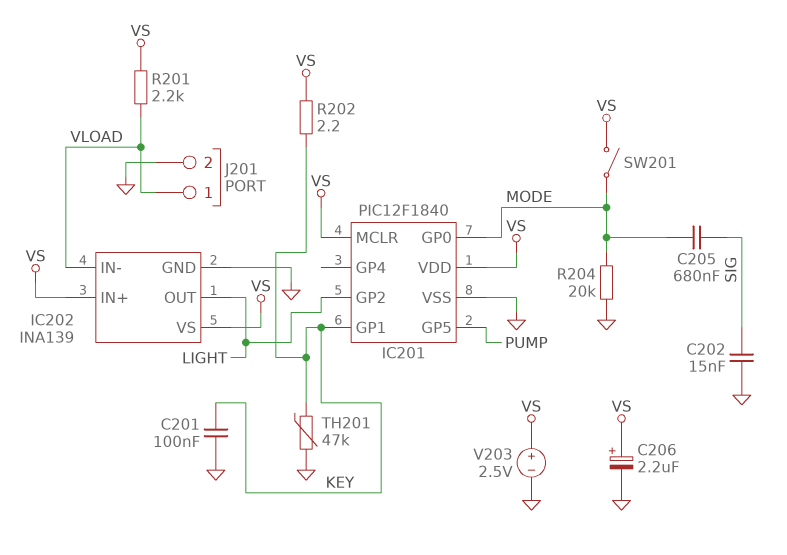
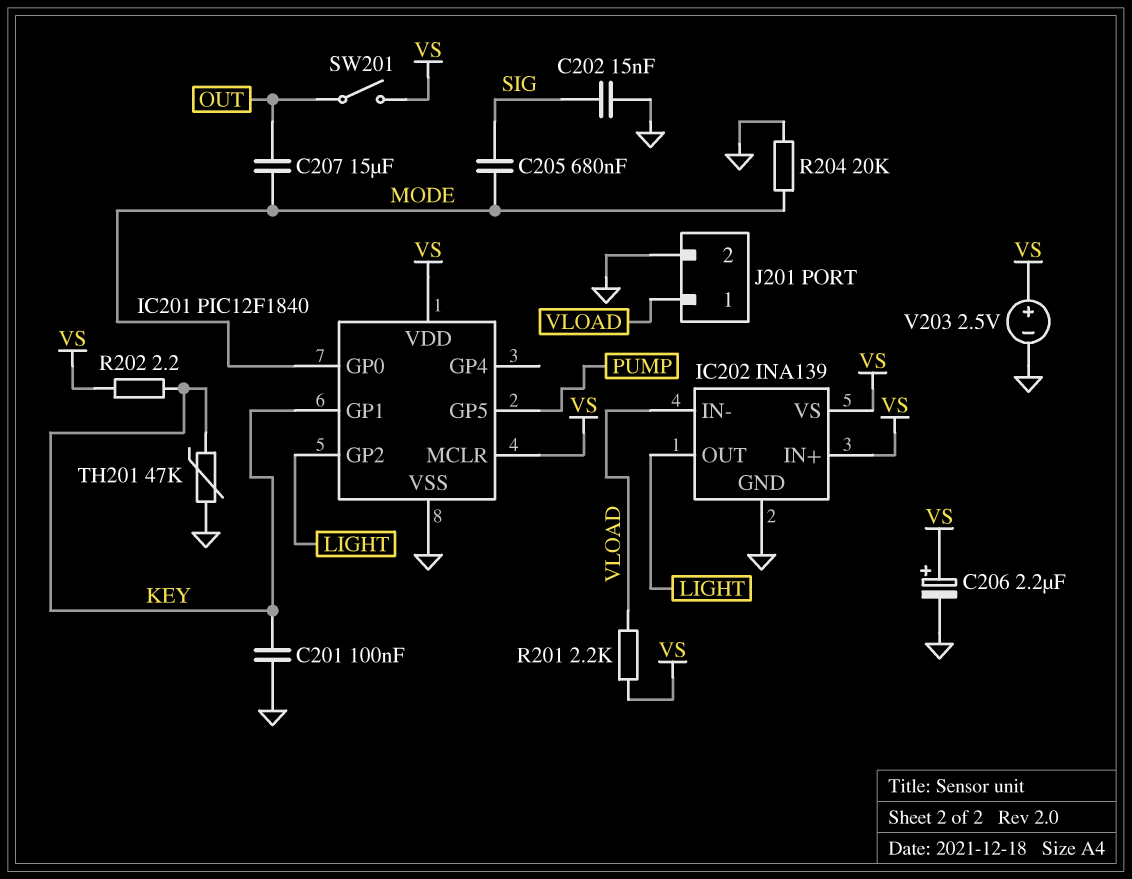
C207: none -> 15uF (MODE, OUT)
SW201: switch (MODE, VS) -> switch (OUT, VS)

